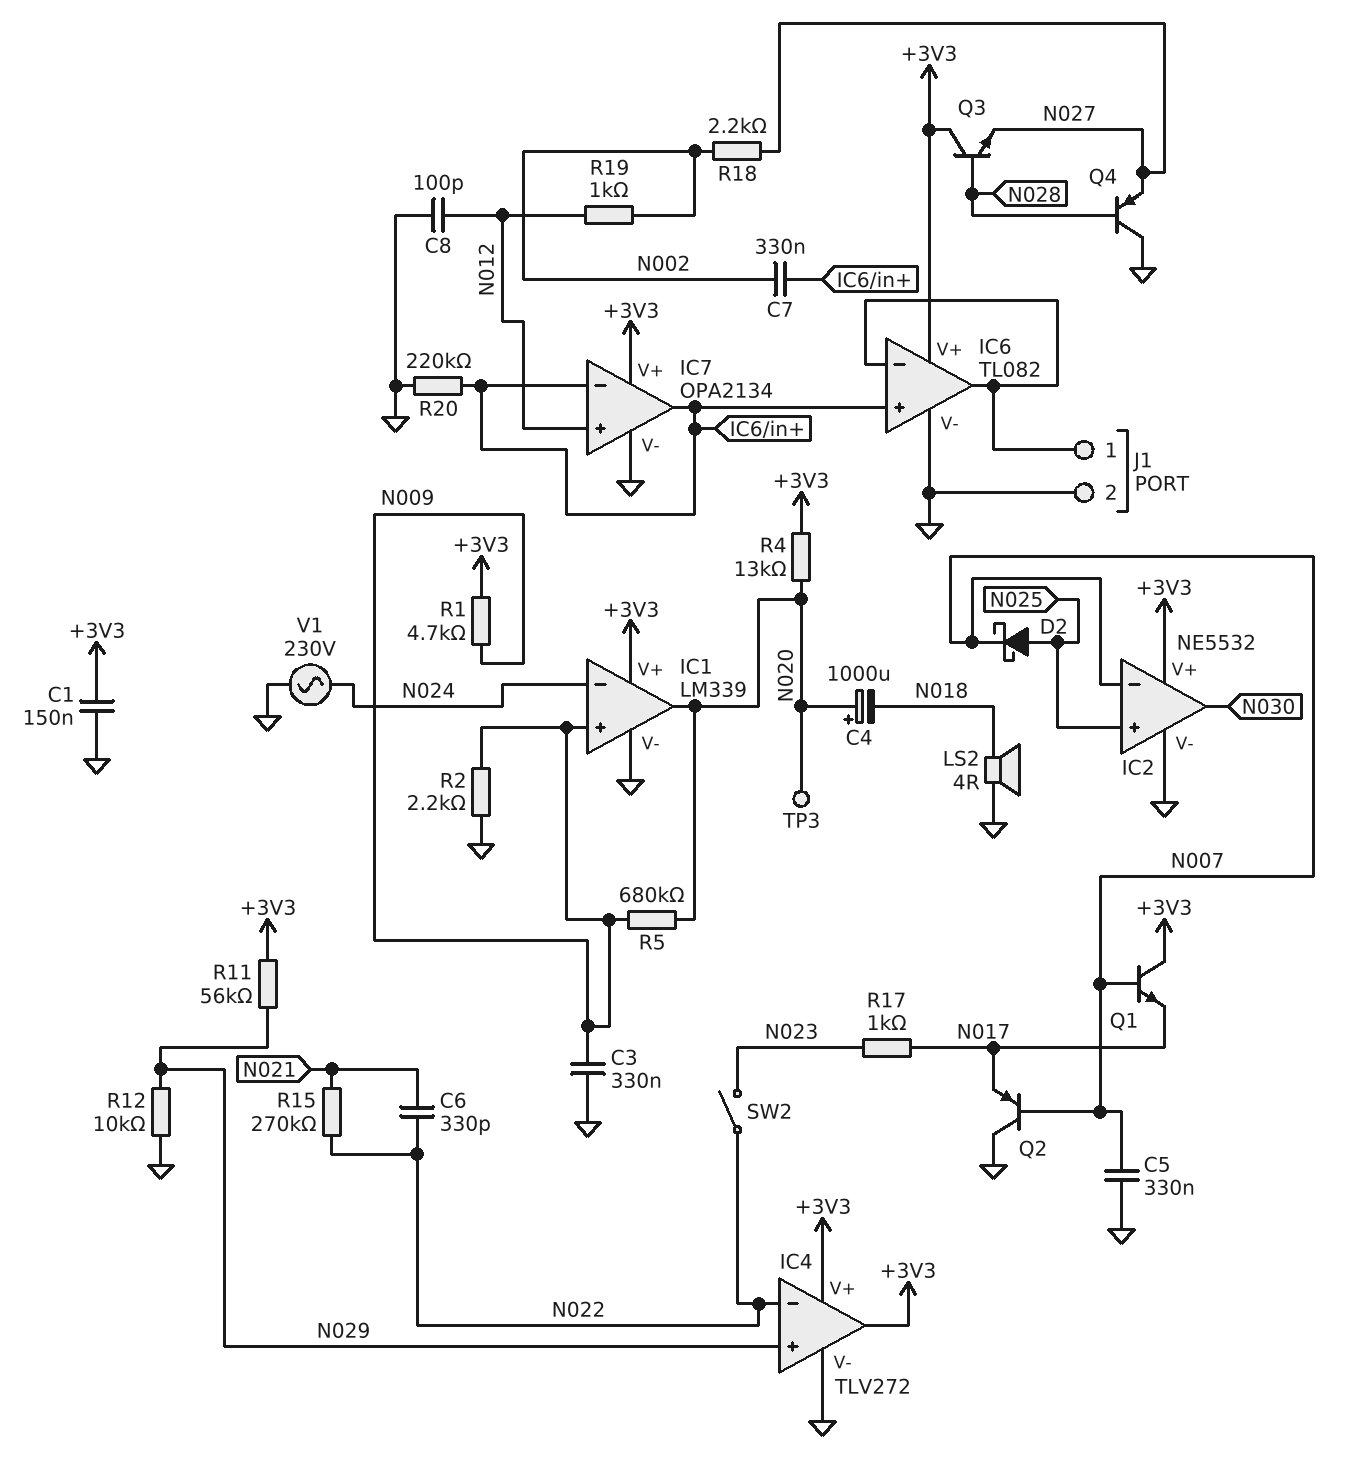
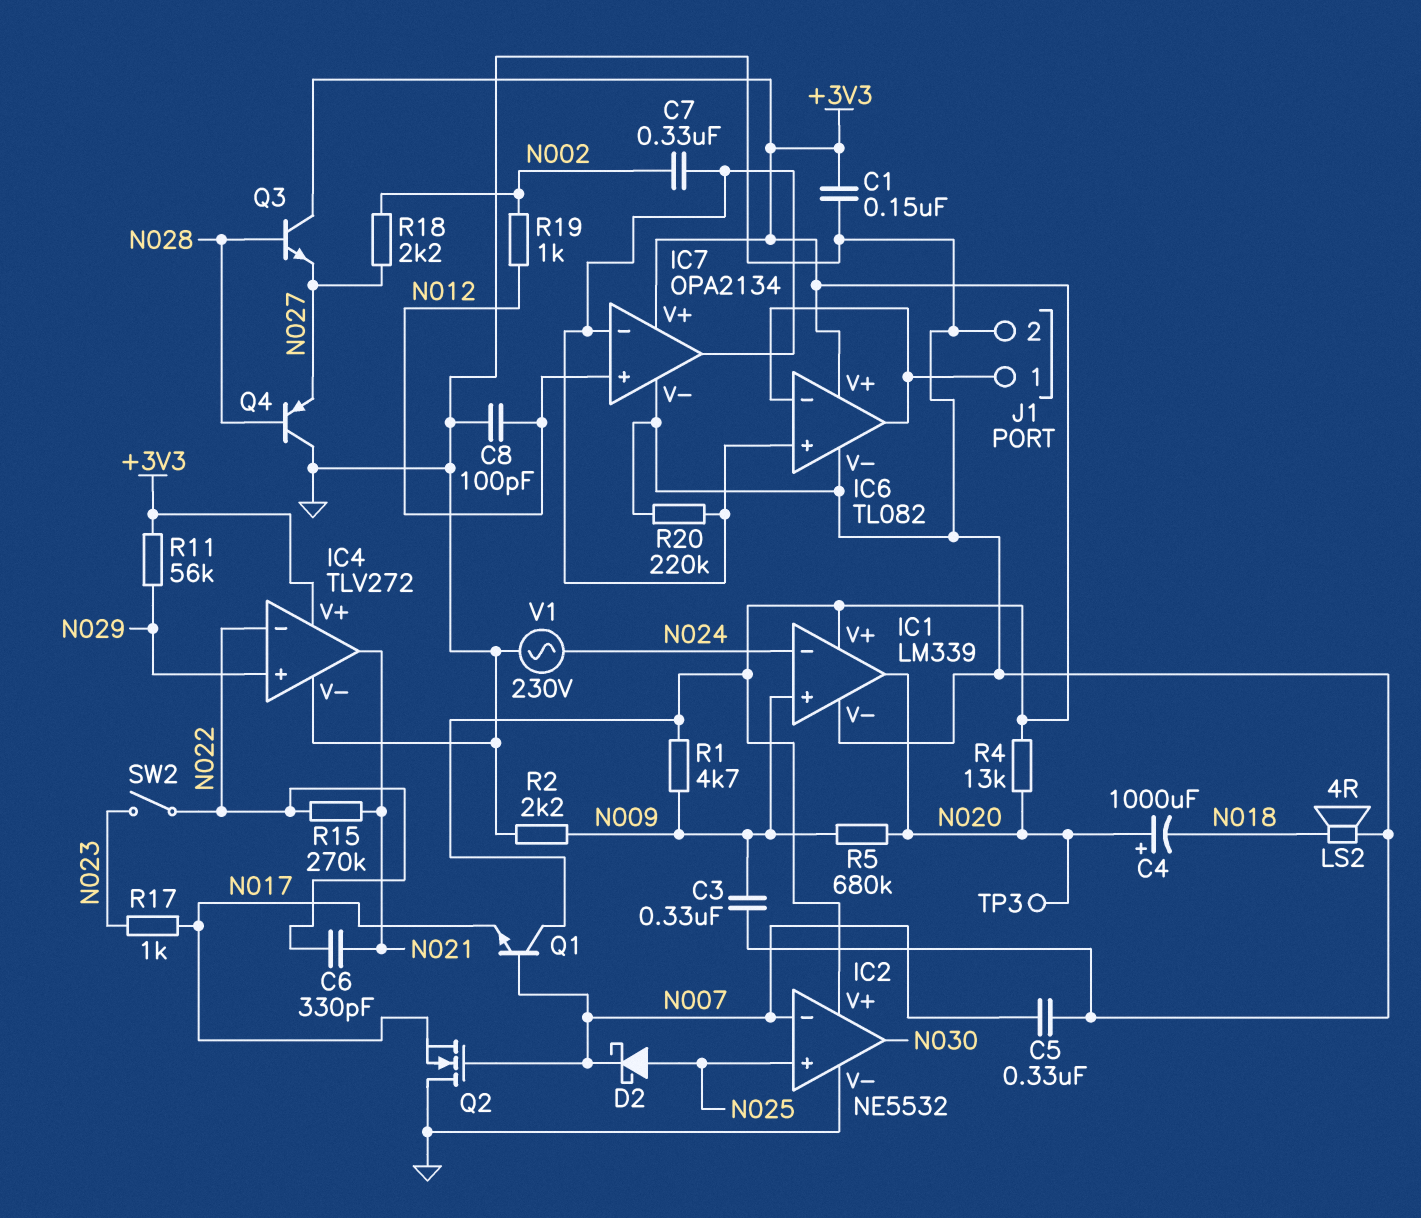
IC4 pin out: +3V3 -> N021
Q2: PNP (B N007, C GND, E N017) -> NMOS (G N007, D GND, S N017)
R12: 10k (GND, N029) -> none

